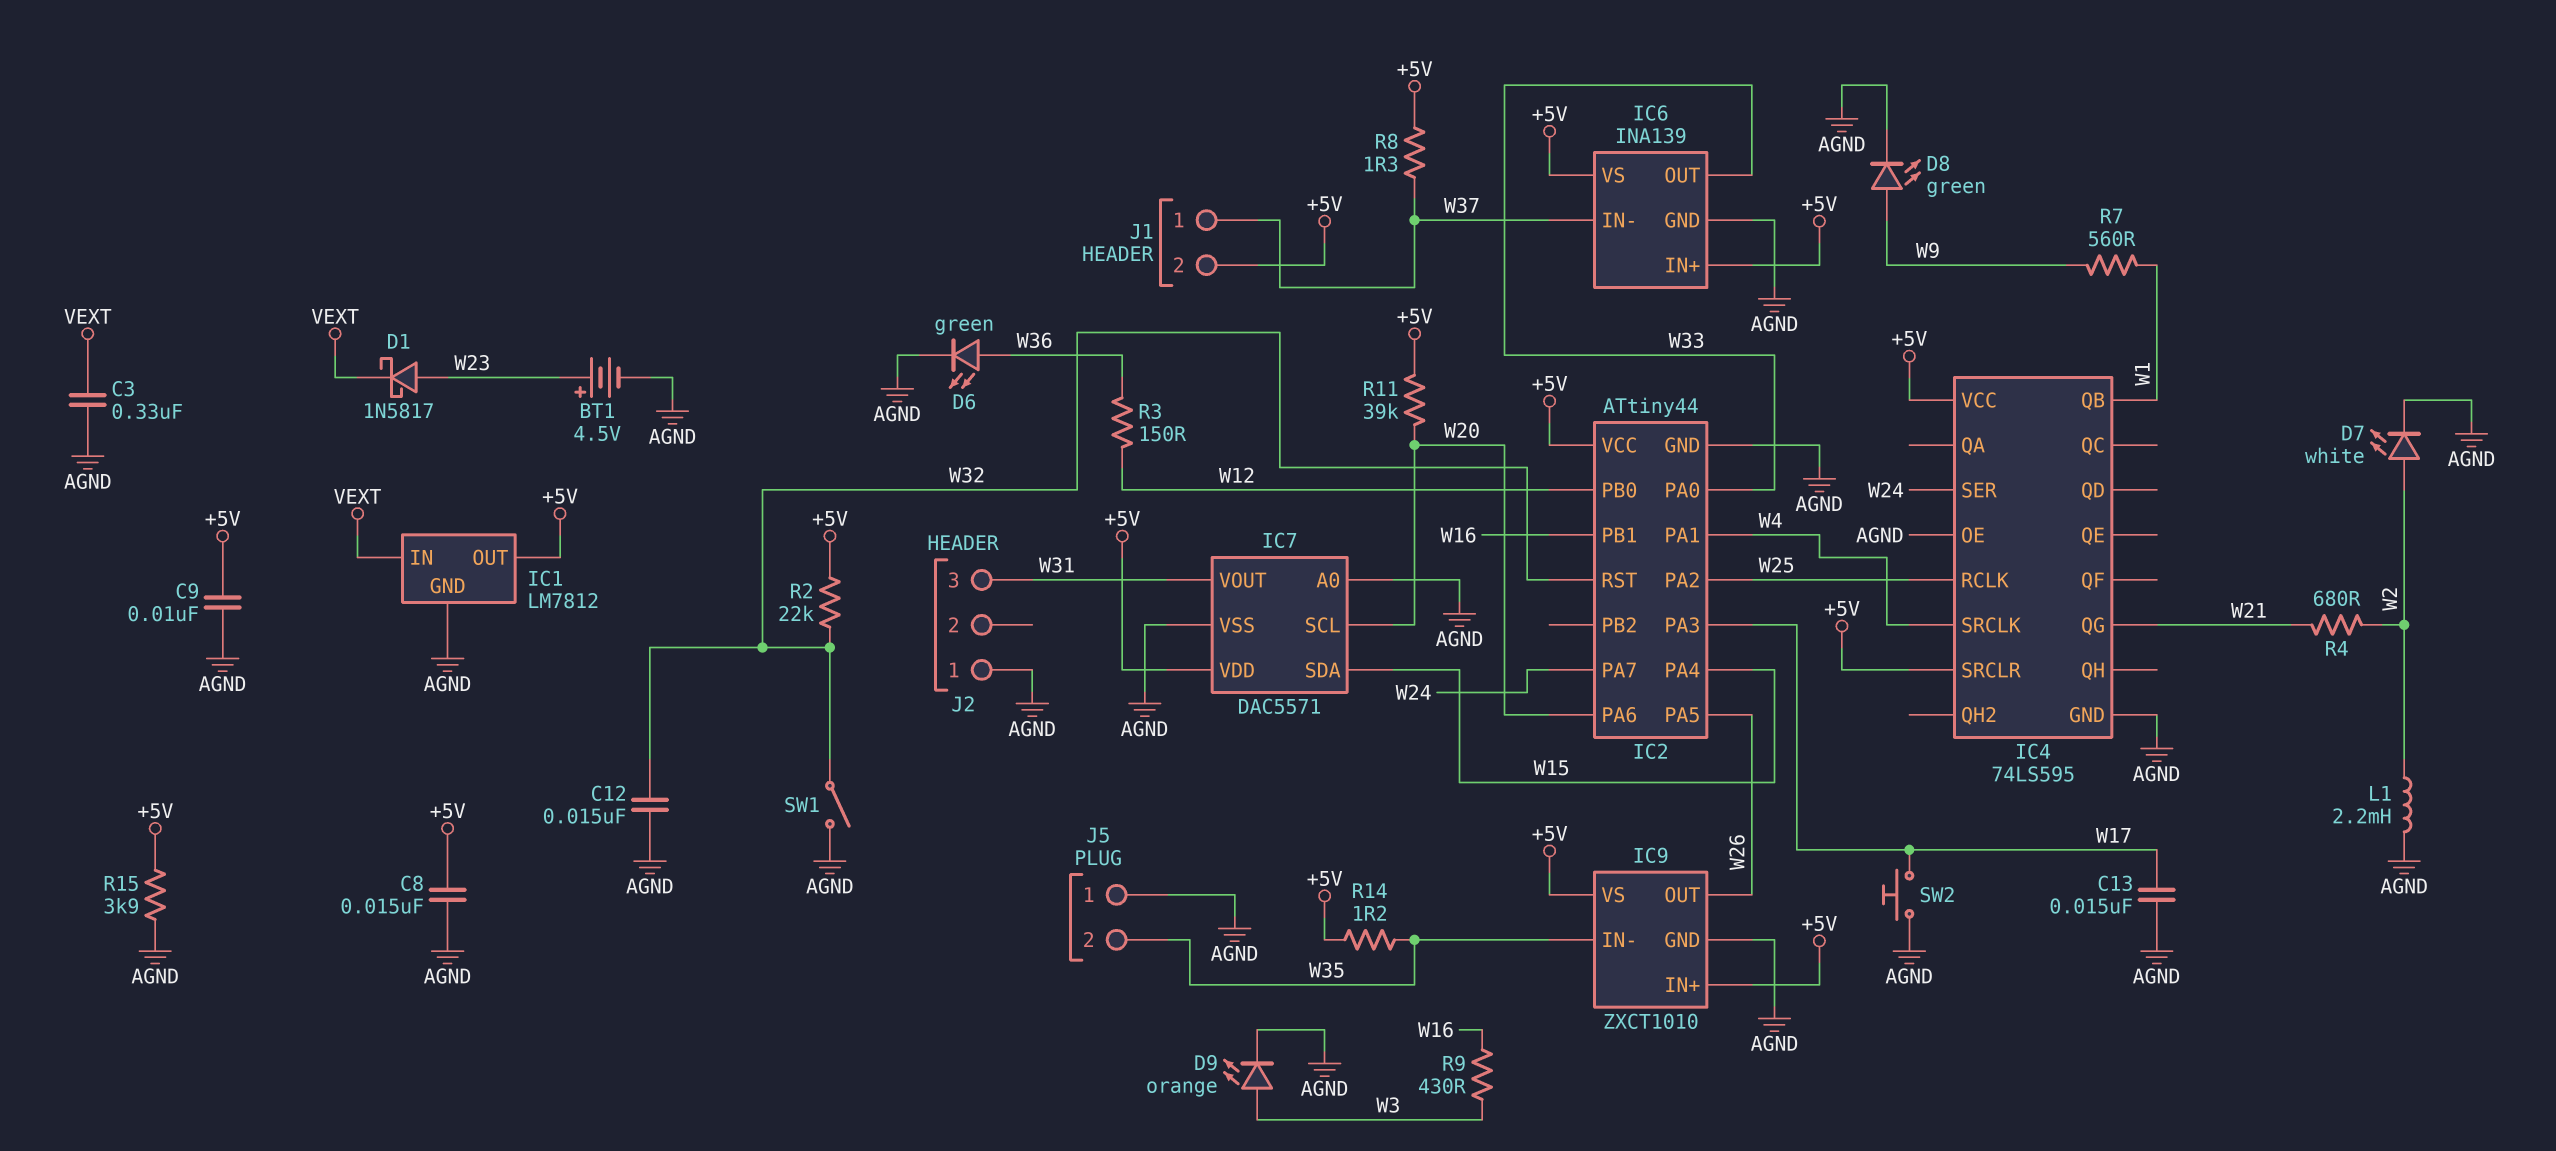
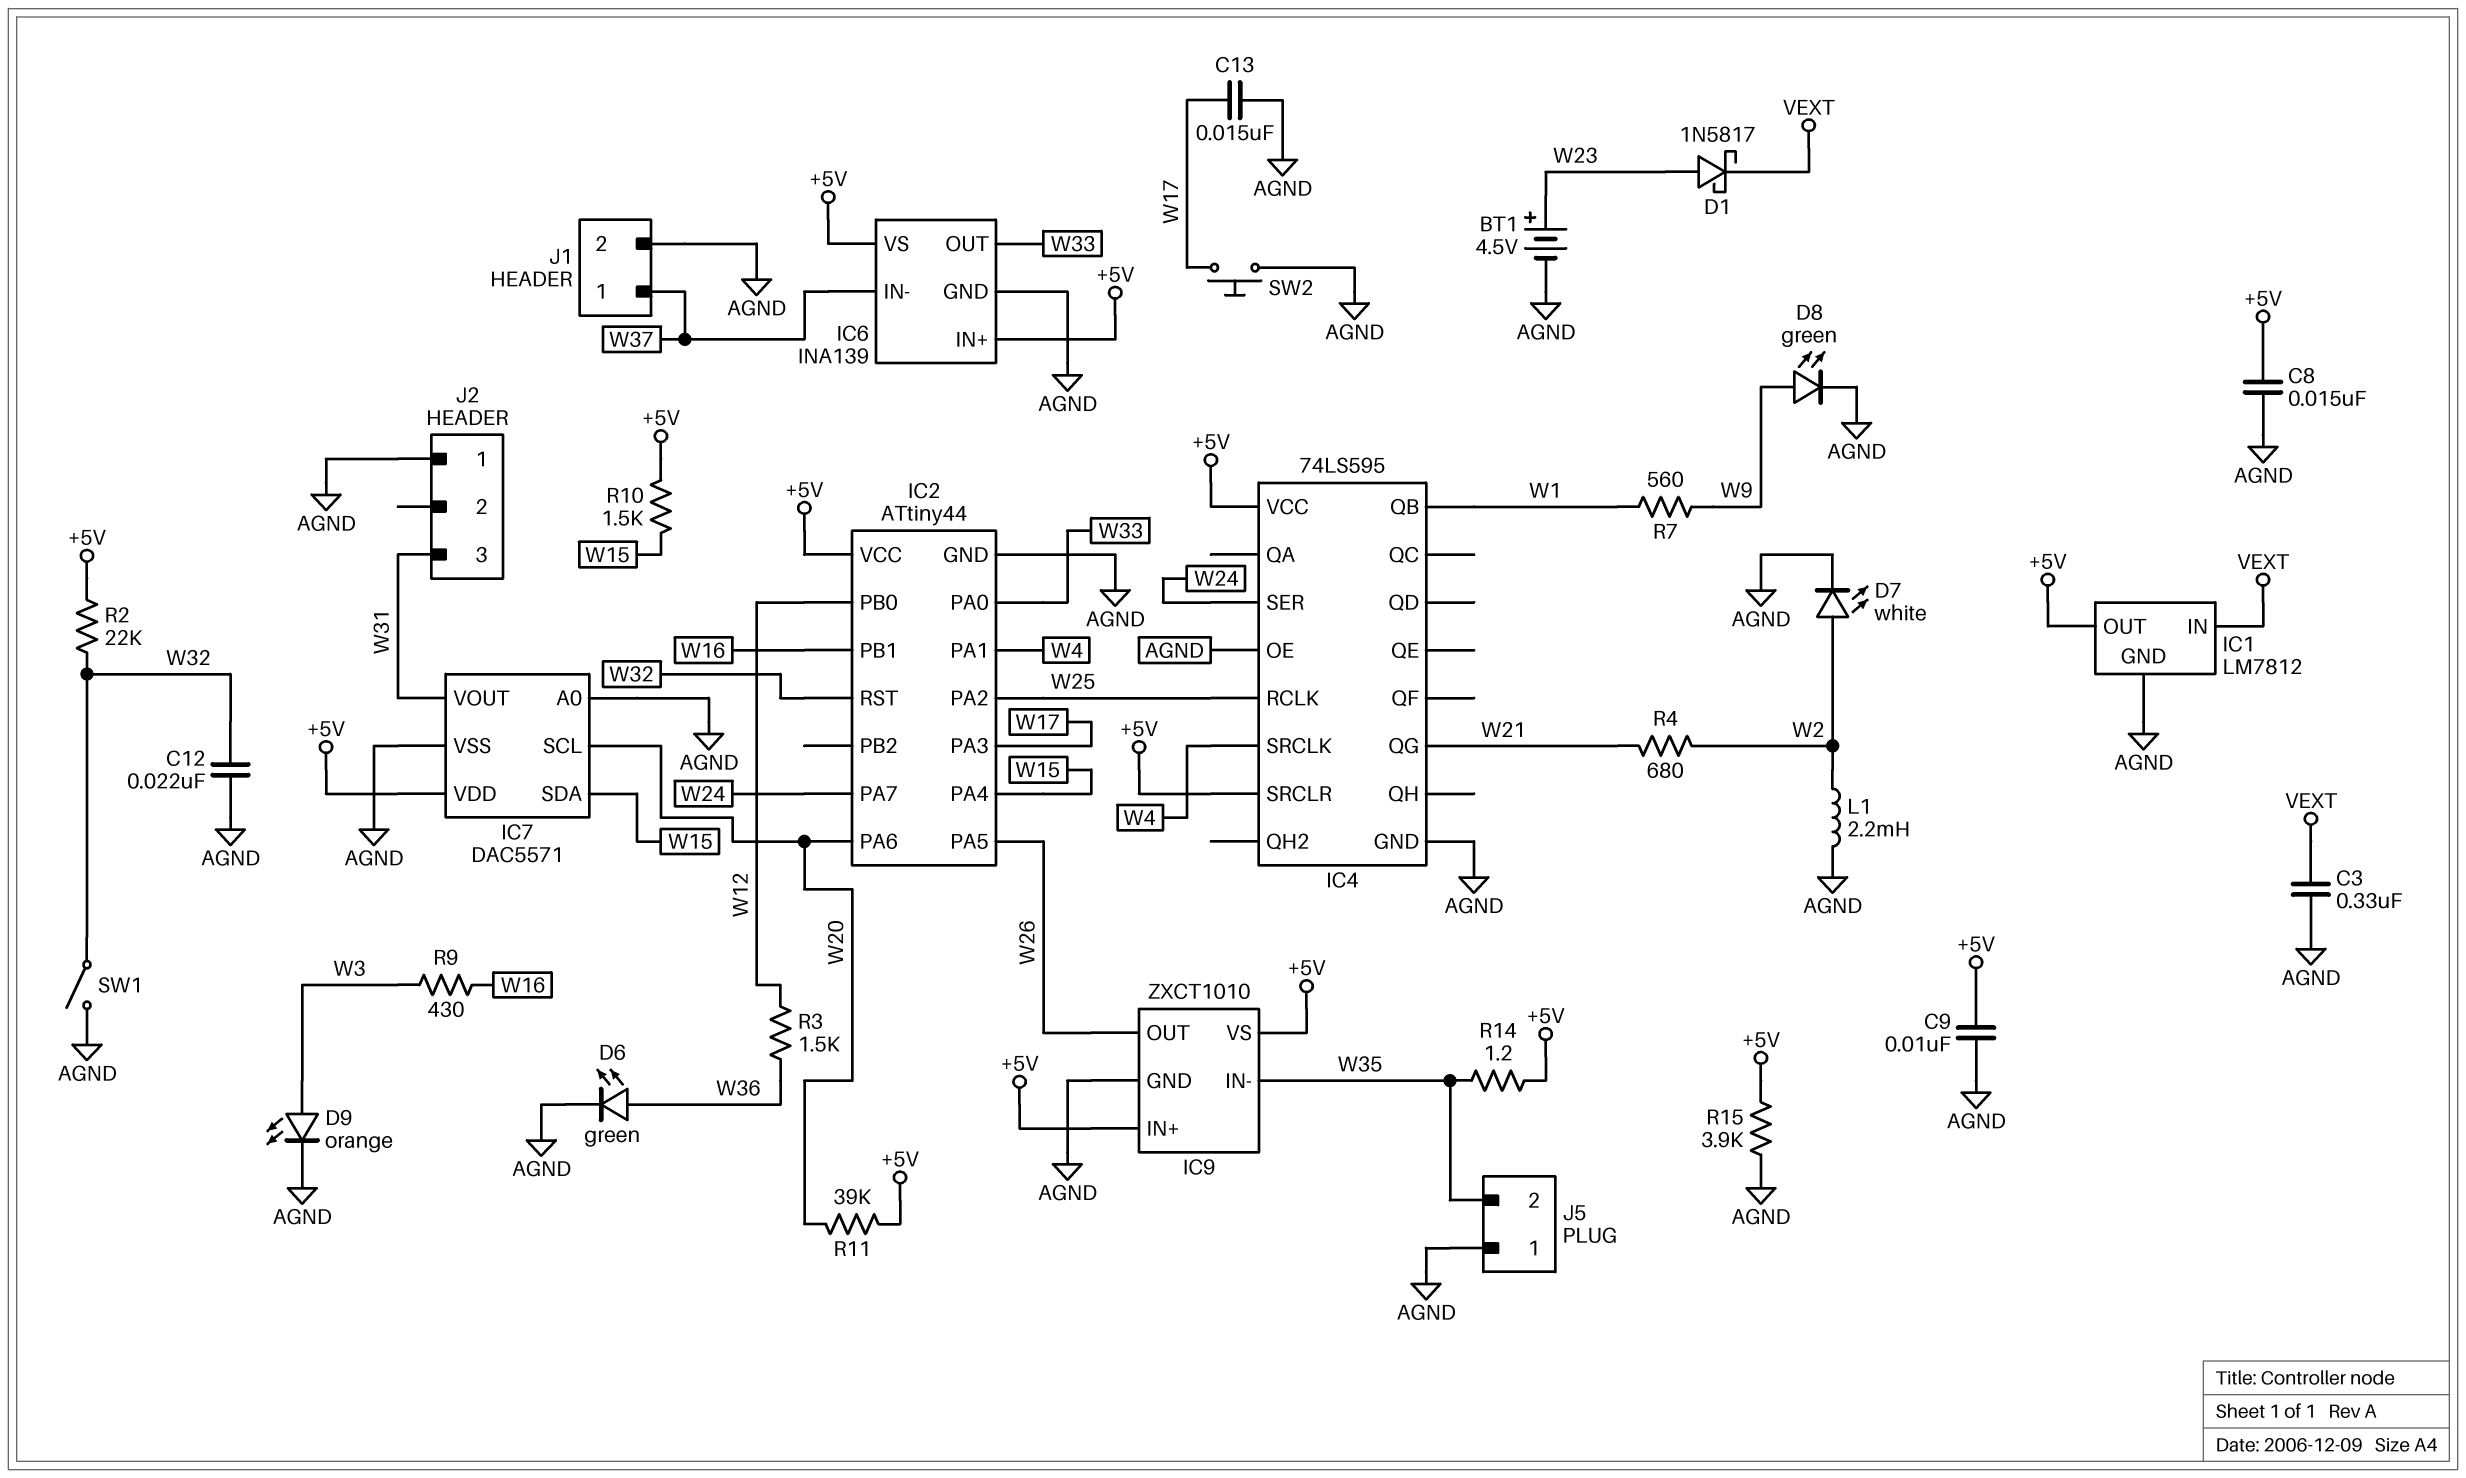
C12: 15nF (AGND, W32) -> 22nF (AGND, W32)
J1 pin 2: +5V -> AGND
R3: 150 (W12, W36) -> 1.5k (W12, W36)
R8: 1.3 (+5V, W37) -> none
R10: none -> 1.5k (+5V, W15)

